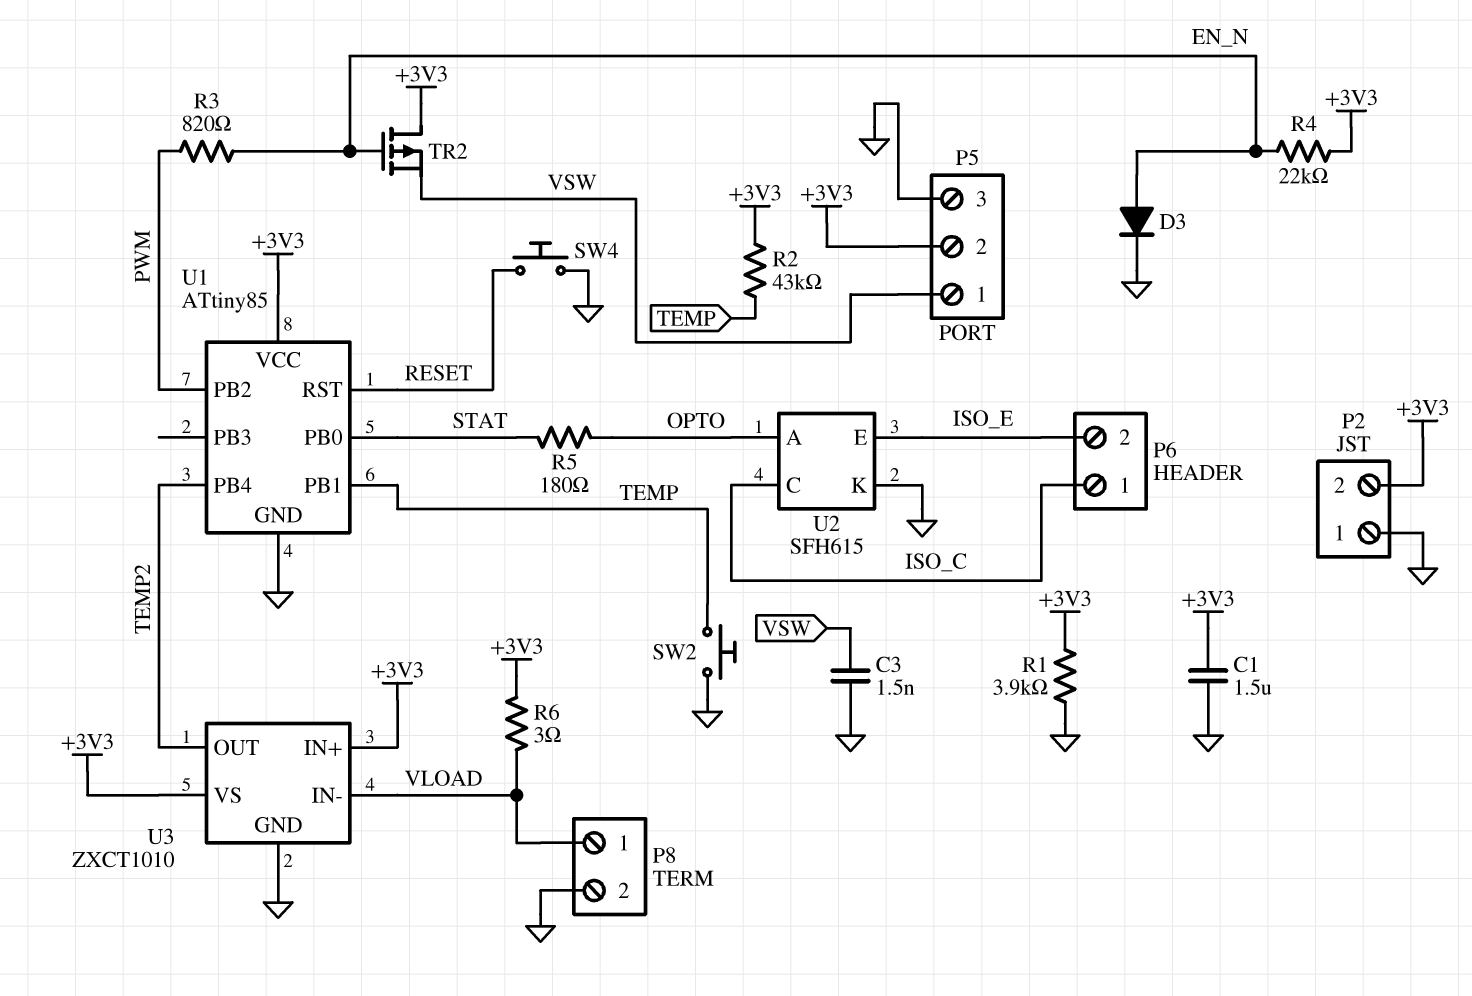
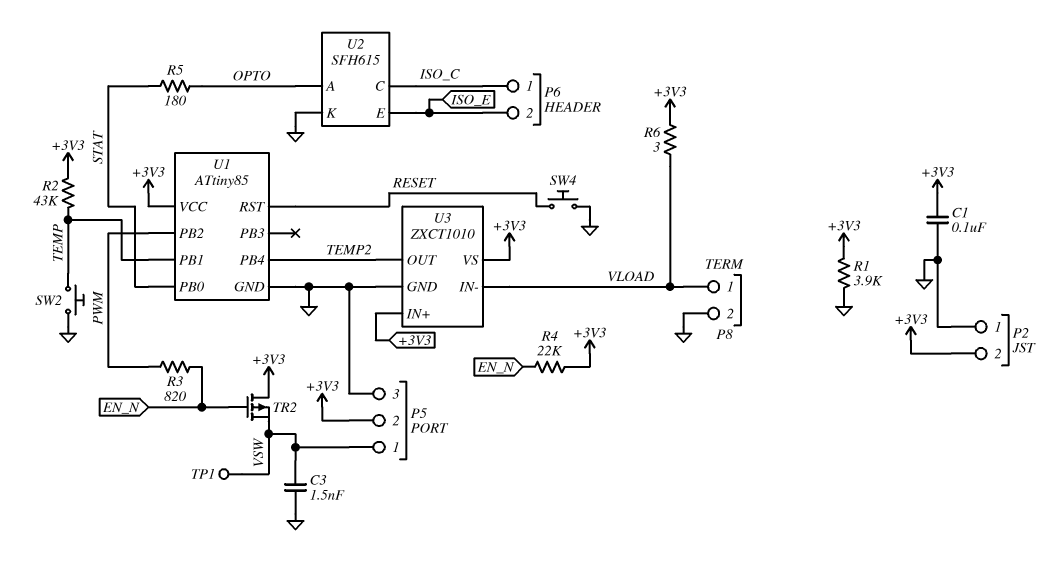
C1: 1.5uF (+3V3, GND) -> 100nF (+3V3, GND)
D3: diode (A EN_N, K GND) -> none
TP1: none -> test point (VSW)

